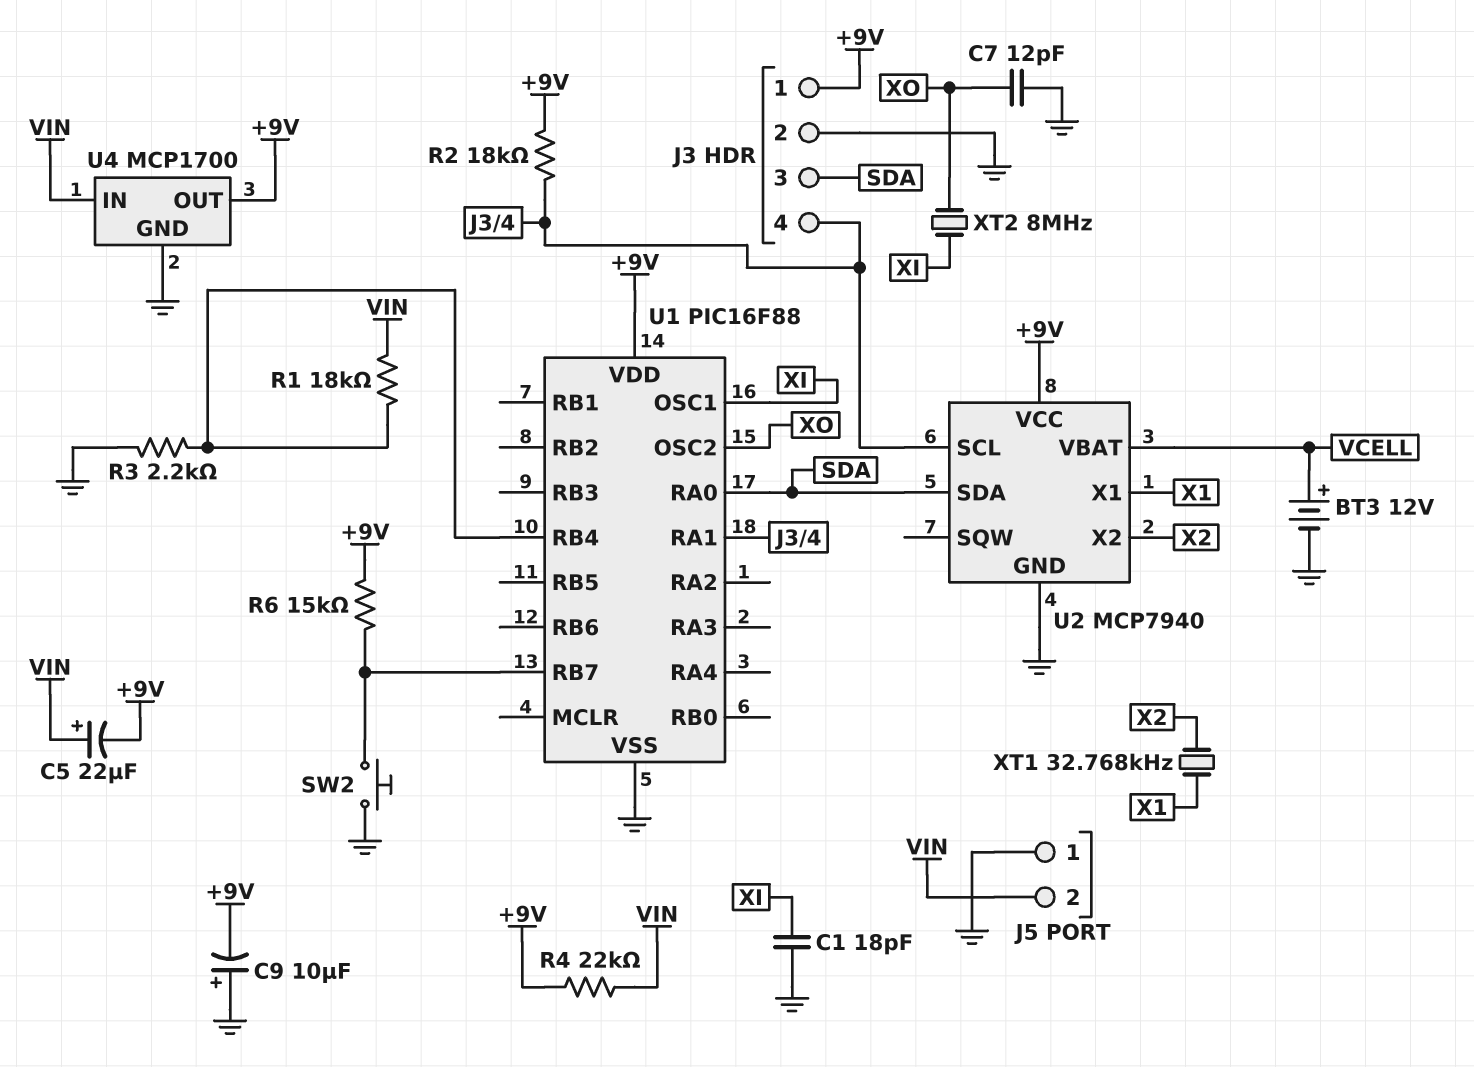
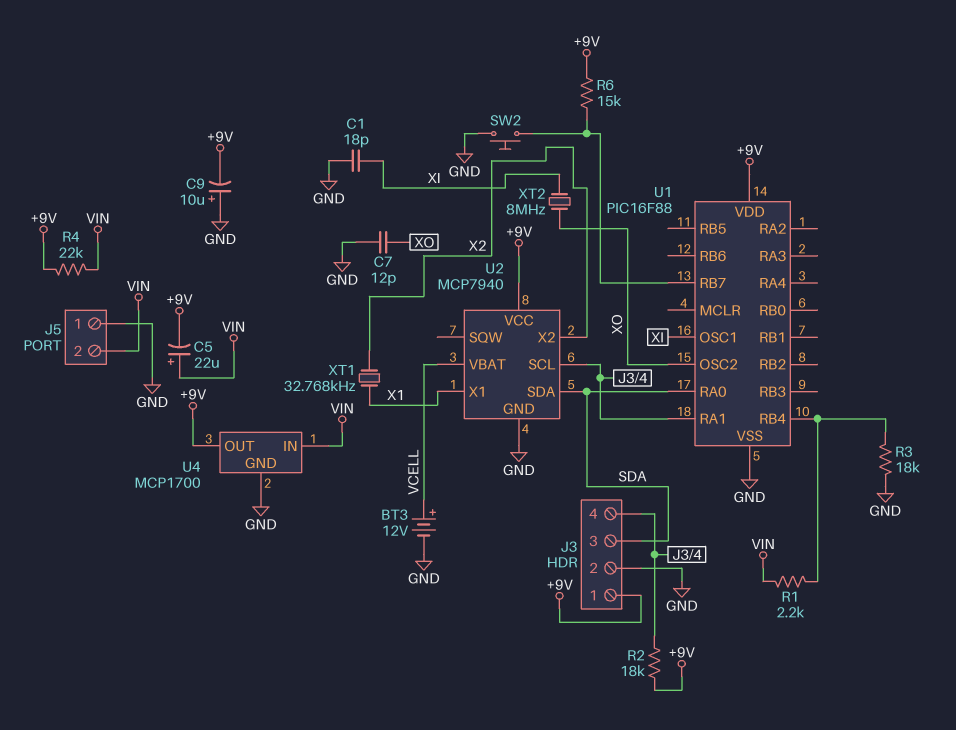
R1: 18k (U1/RB4, VIN) -> 2.2k (U1/RB4, VIN)
R3: 2.2k (GND, U1/RB4) -> 18k (GND, U1/RB4)

